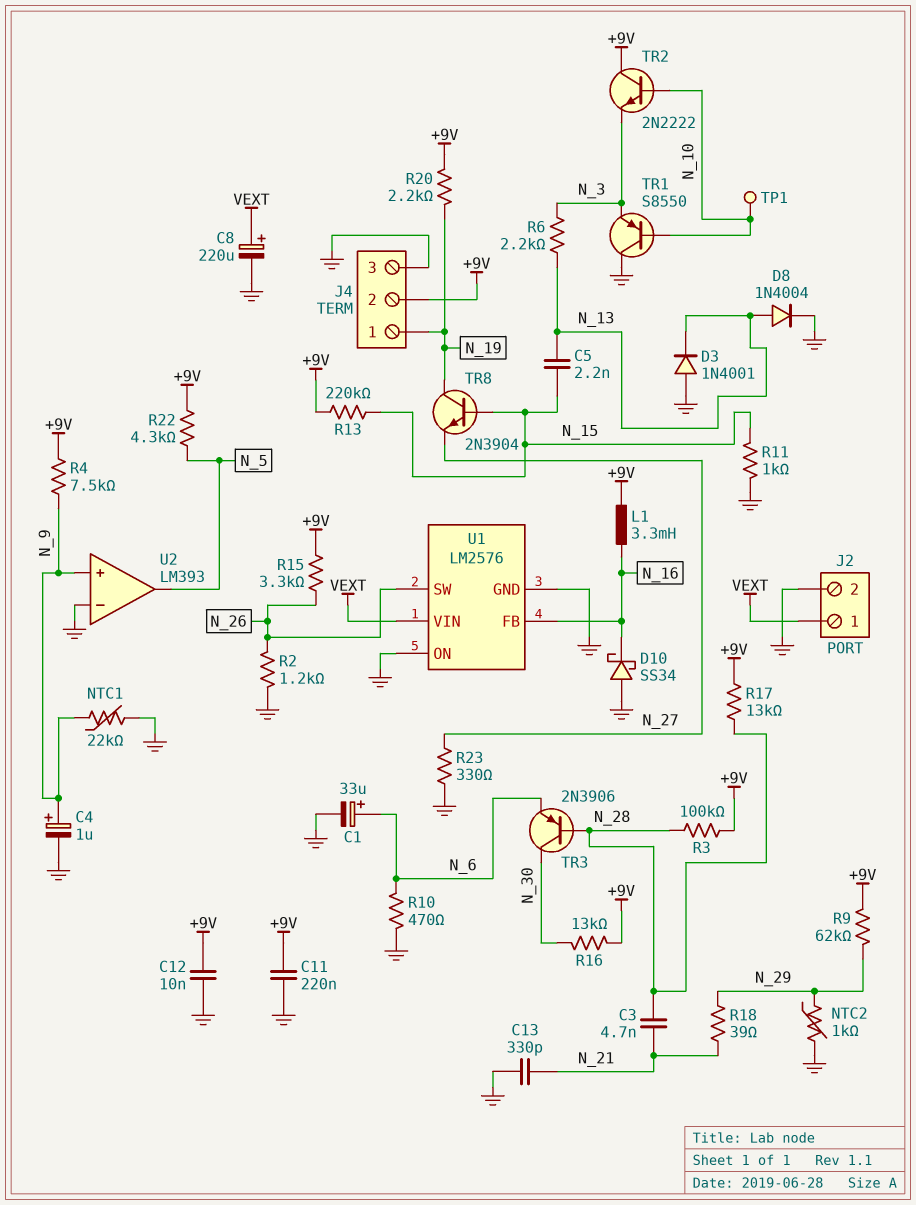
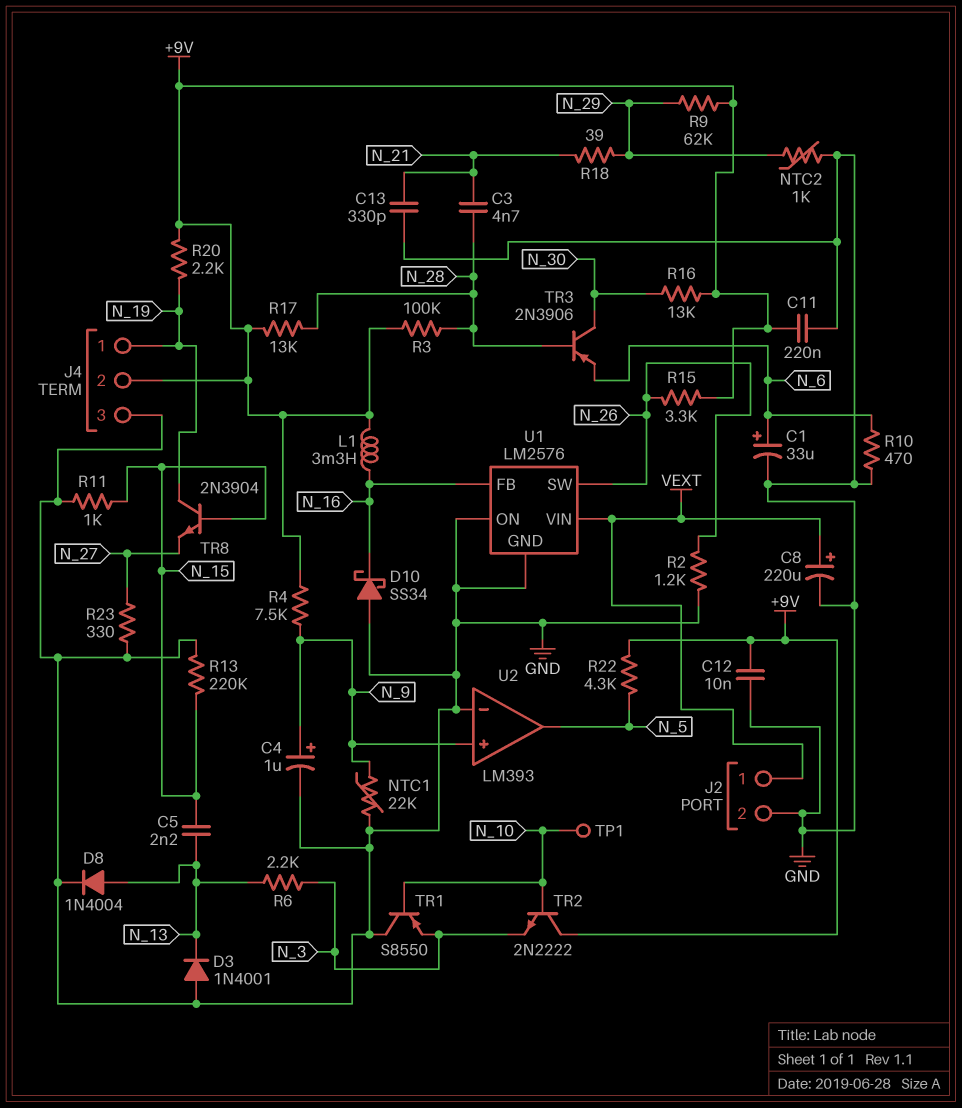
R13: 220k (+9V, N_15) -> 220k (GND, N_15)

